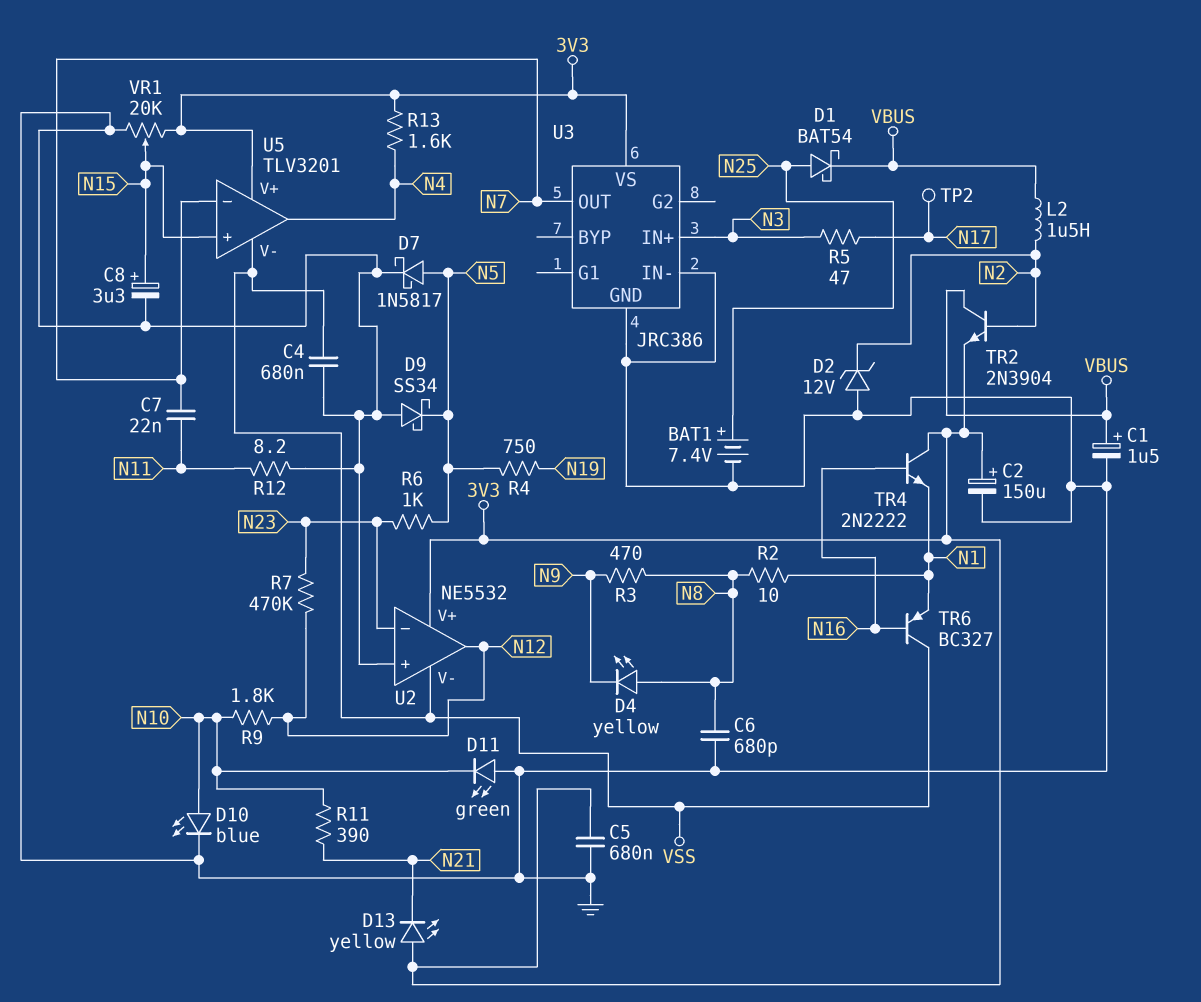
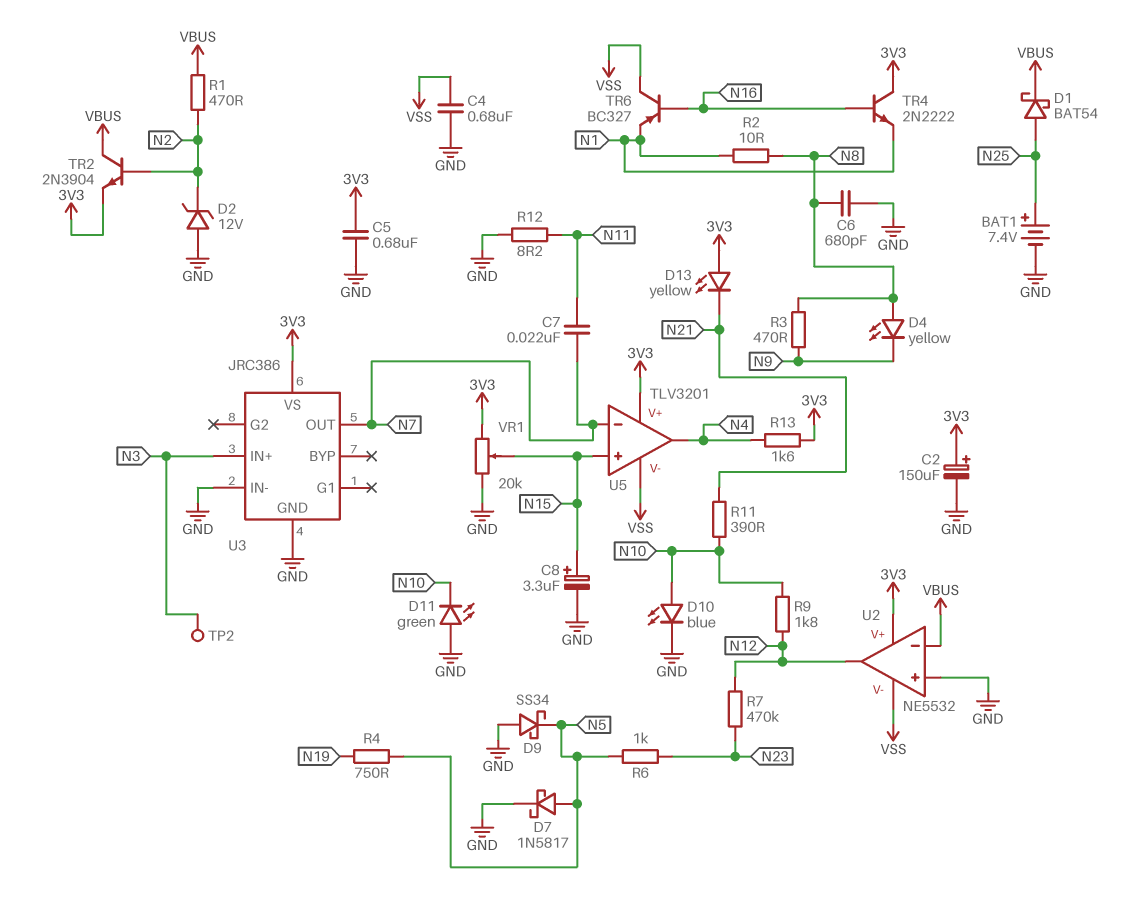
C1: 1.5uF (plus VBUS, minus GND) -> none
L2: 1.5uH (N2, VBUS) -> none
R1: none -> 470 (N2, VBUS)
R5: 47 (N3, N17) -> none
TP2: test point (N17) -> test point (N3)
U2 pin in-: N23 -> VBUS

